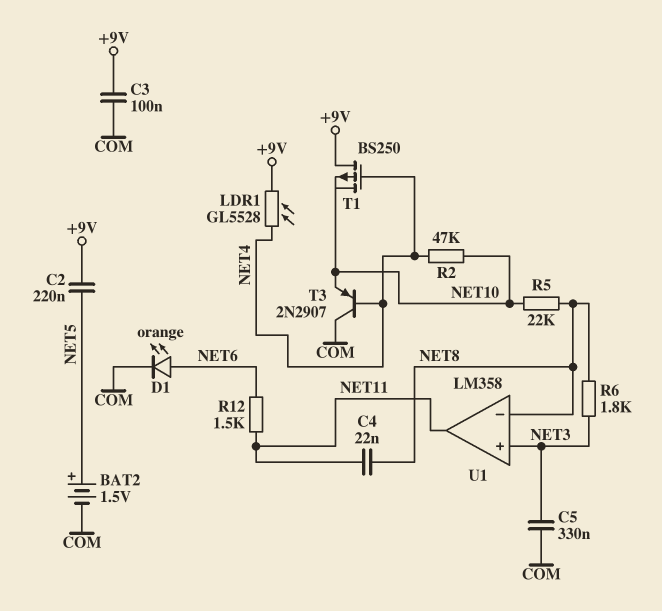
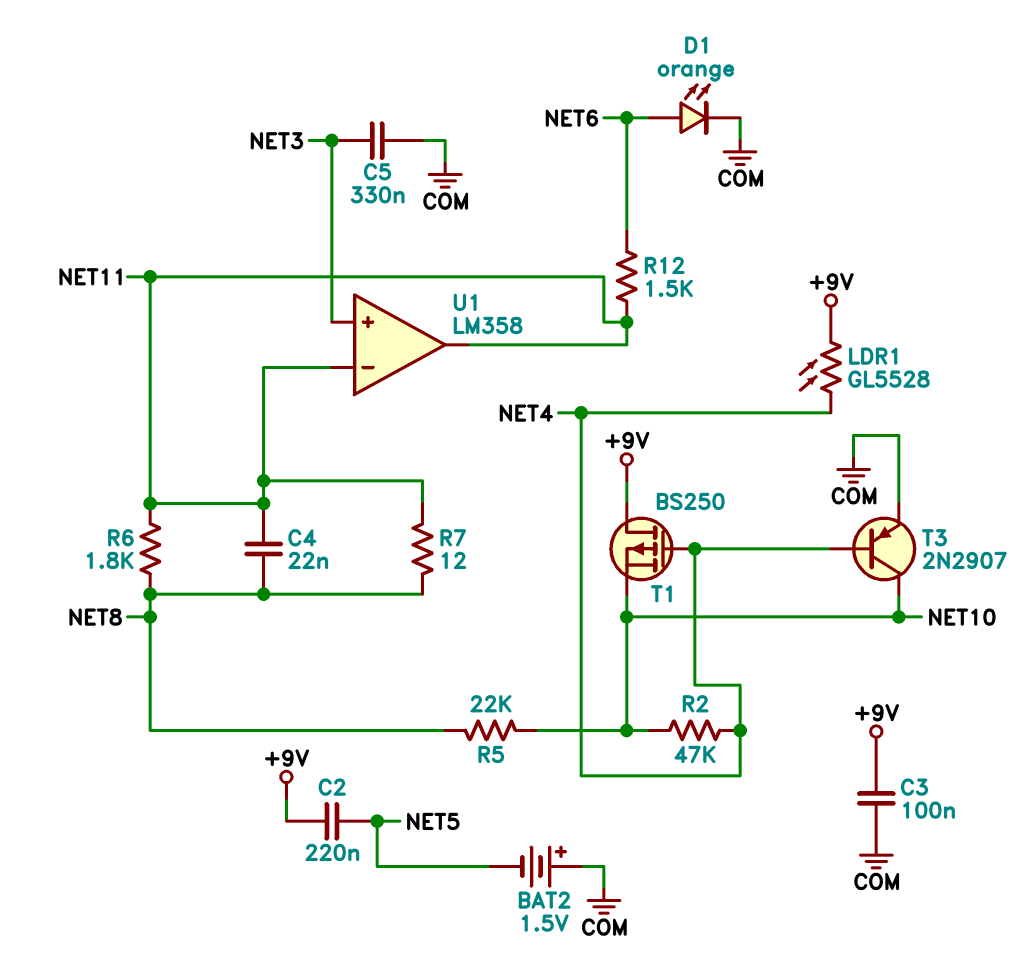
BAT2: 1.5V (plus NET5, minus COM) -> 1.5V (plus COM, minus NET5)
R6: 1.8k (NET3, NET8) -> 1.8k (NET8, NET11)
R7: none -> 12 (NET8, NET11)
T3: PNP 2N2907 (B NET4, C COM, E NET10) -> PNP 2N2907 (B NET4, C NET10, E COM)
U1 pin in-: NET8 -> NET11

